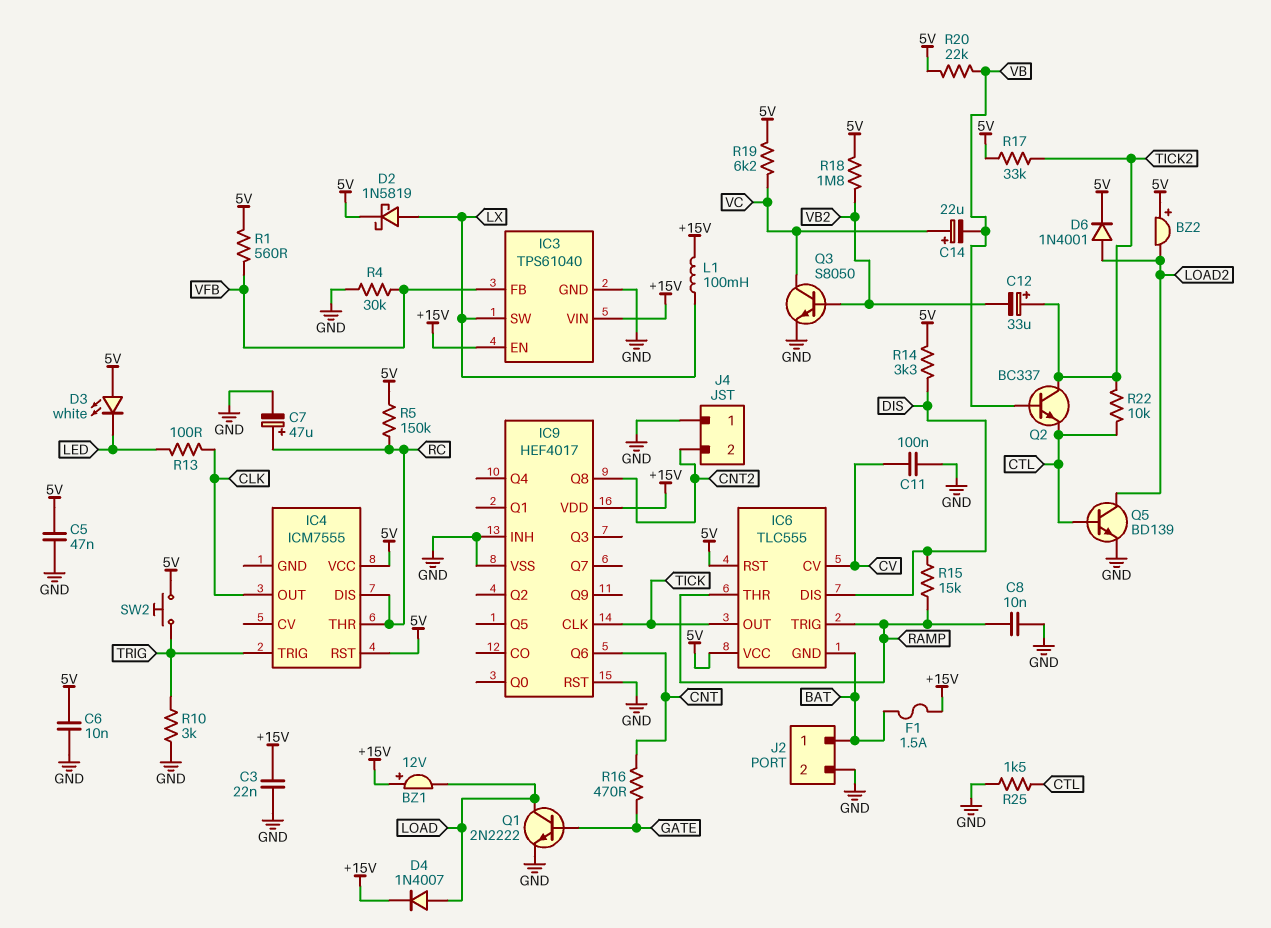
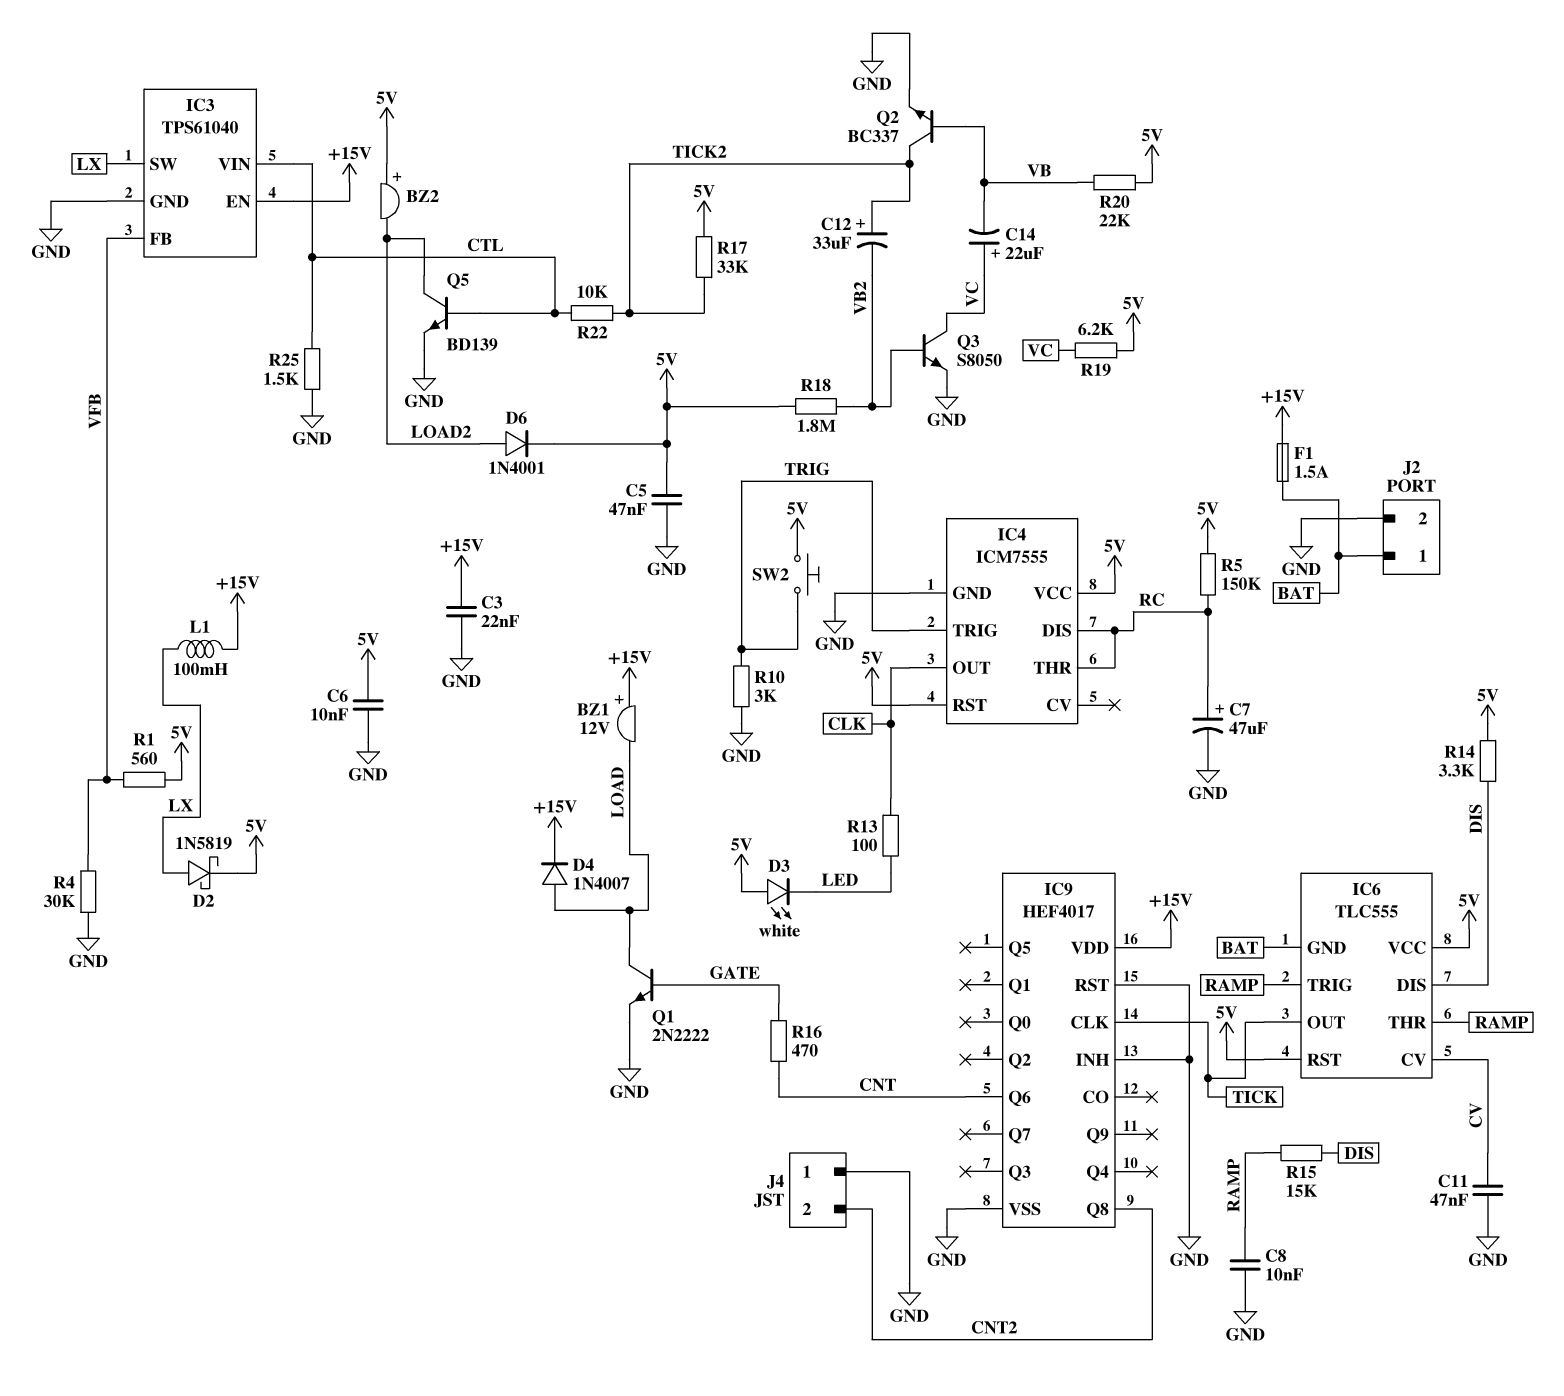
C11: 100nF (CV, GND) -> 47nF (CV, GND)
IC3 pin VIN: +15V -> CTL
IC4 pin GND: none -> GND
Q2: NPN BC337 (B VB, C TICK2, E CTL) -> NPN BC337 (B VB, C TICK2, E GND)

